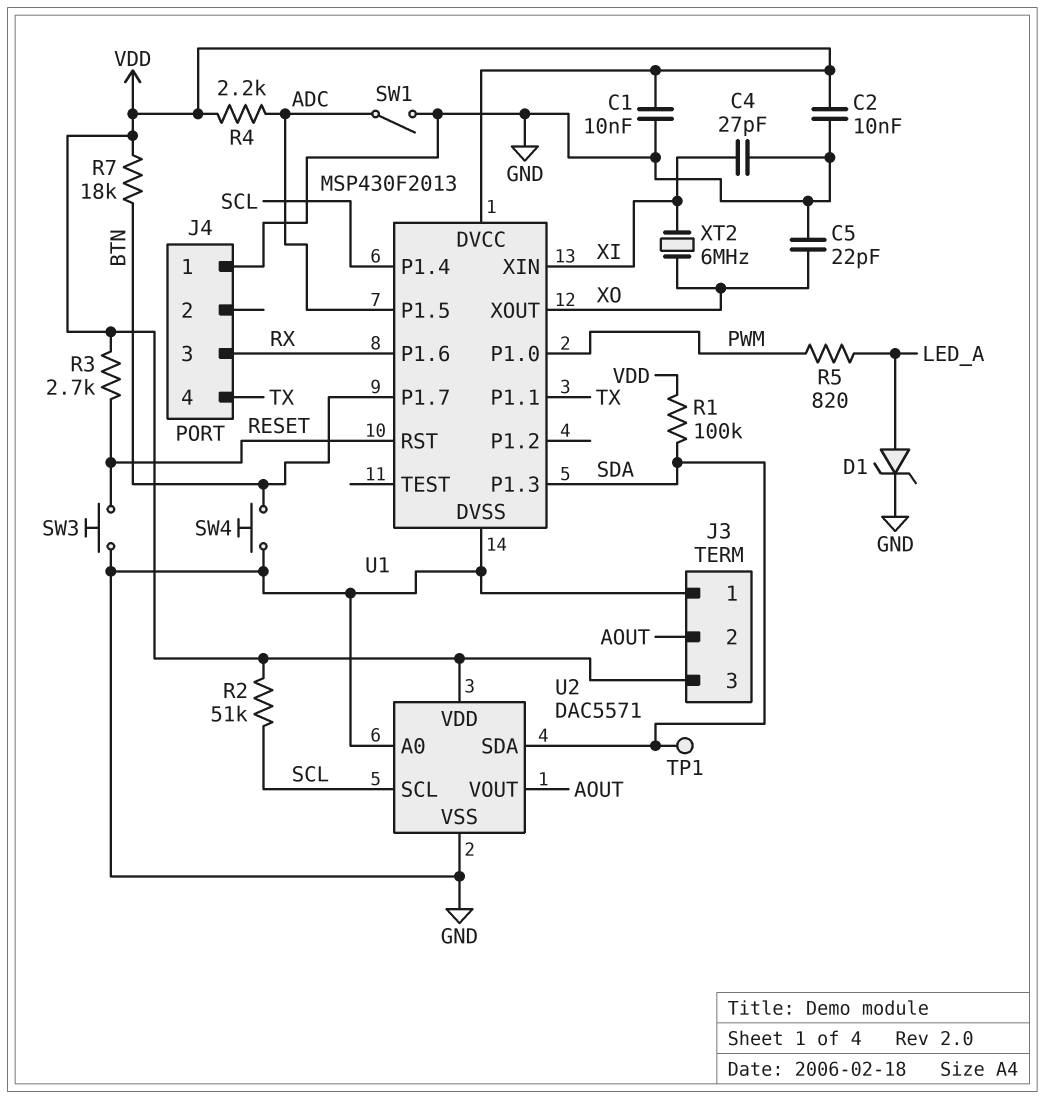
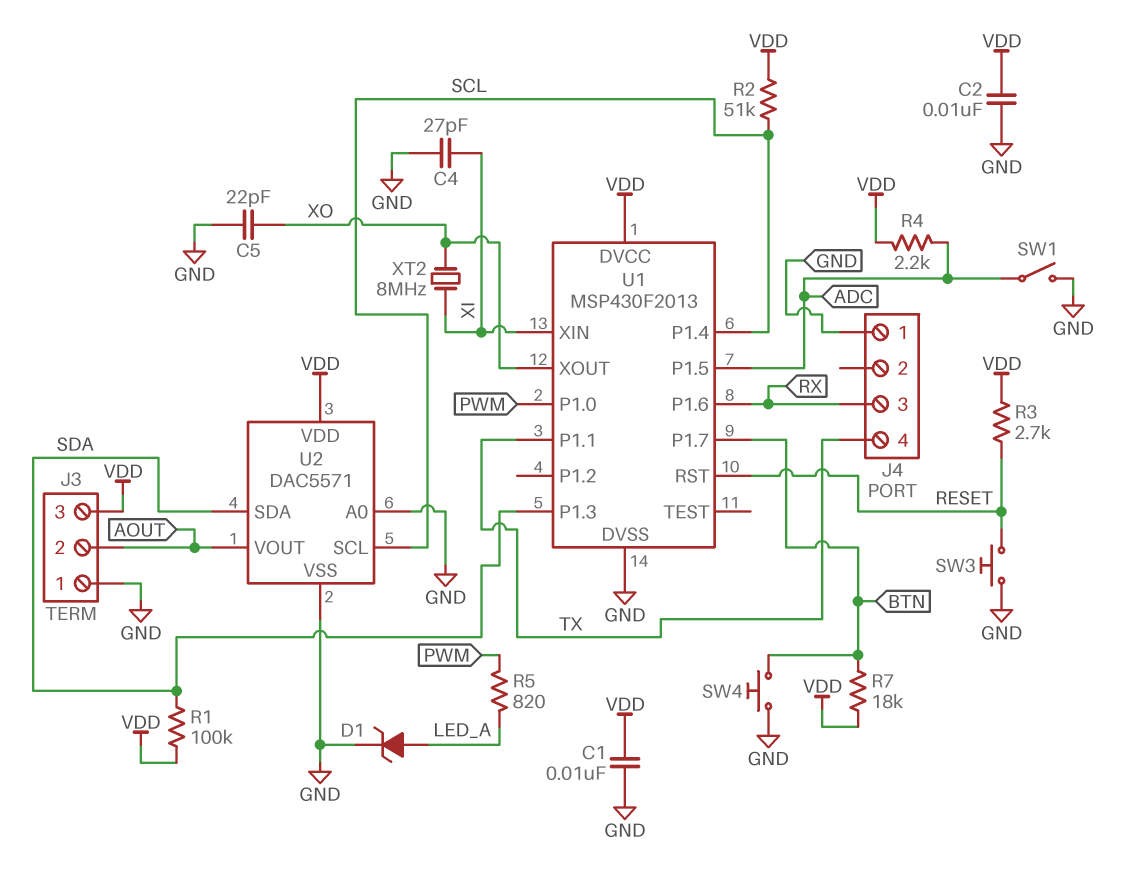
TP1: test point (SDA) -> none
XT2: 6MHz (XI, XO) -> 8MHz (XI, XO)

